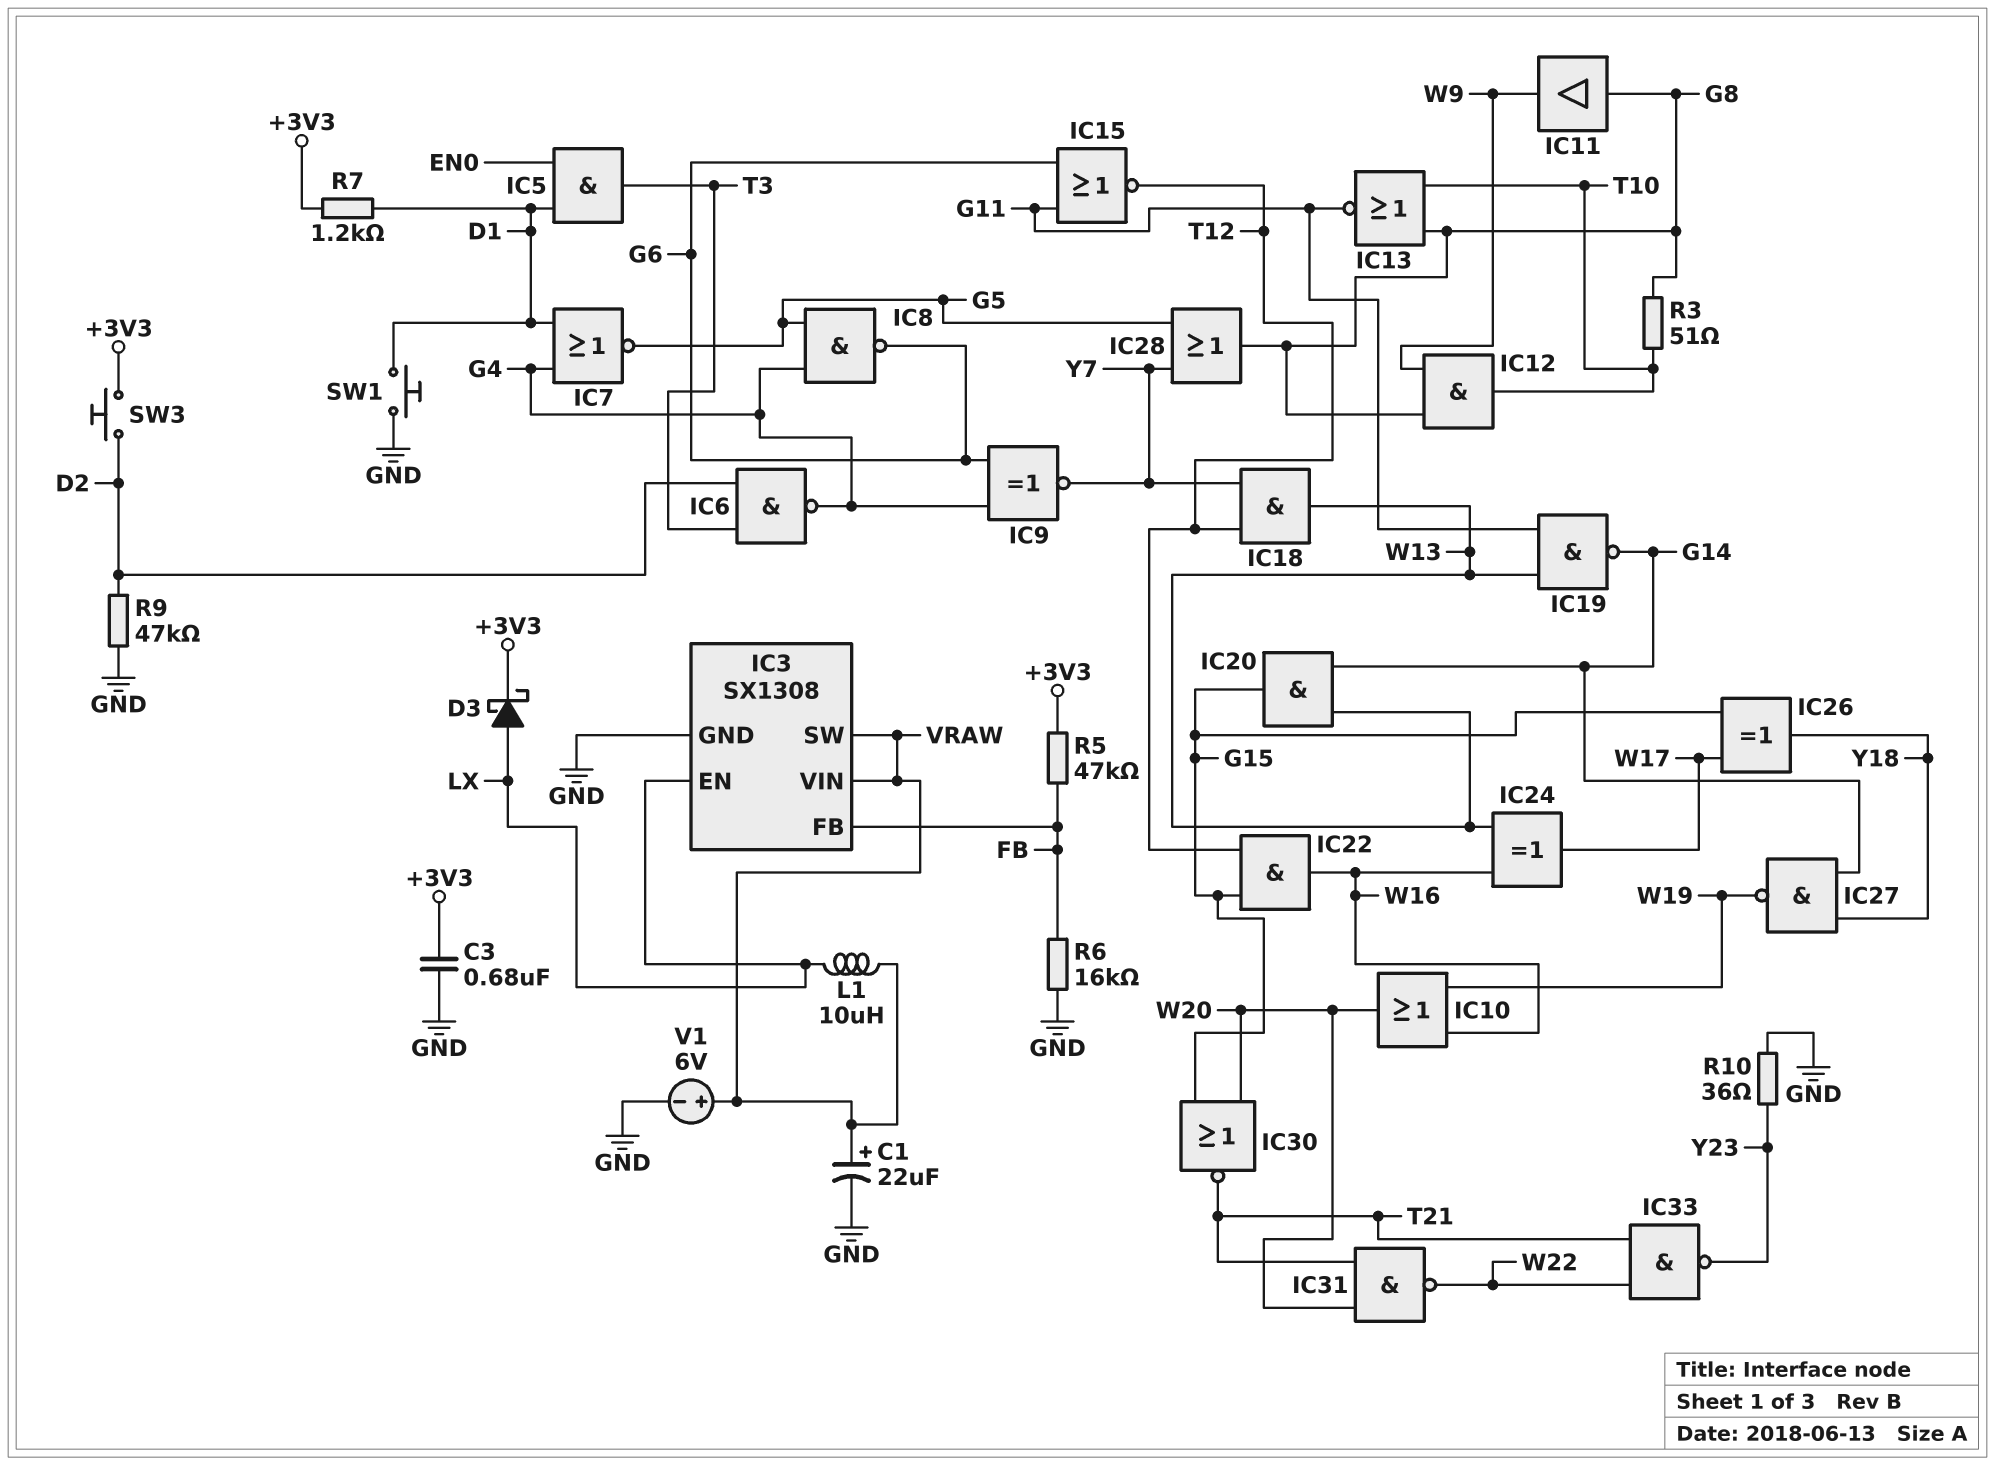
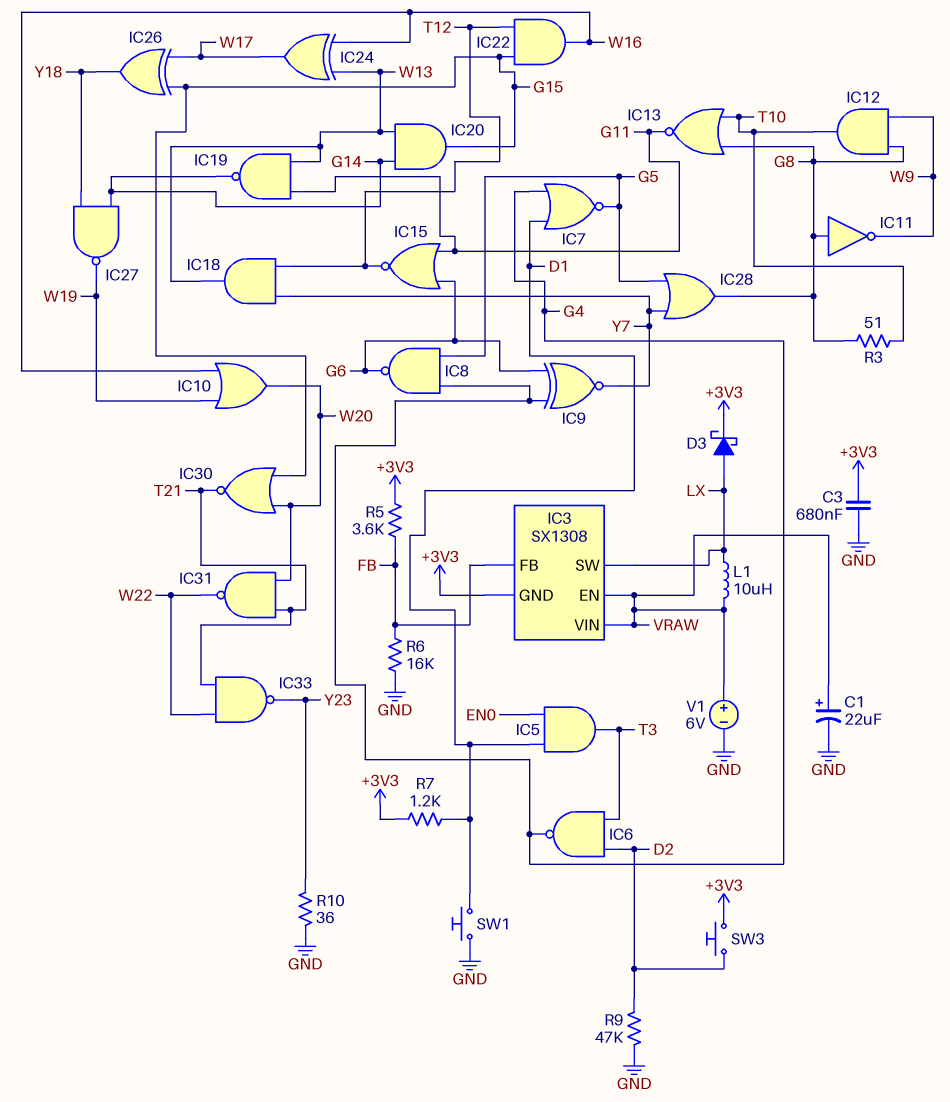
IC3 pin EN: LX -> VRAW
IC3 pin GND: GND -> +3V3
IC3 pin SW: VRAW -> LX
IC11: buffer (in G8, out W9) -> NOT (in G8, out W9)
R5: 47k (+3V3, FB) -> 3.6k (+3V3, FB)

